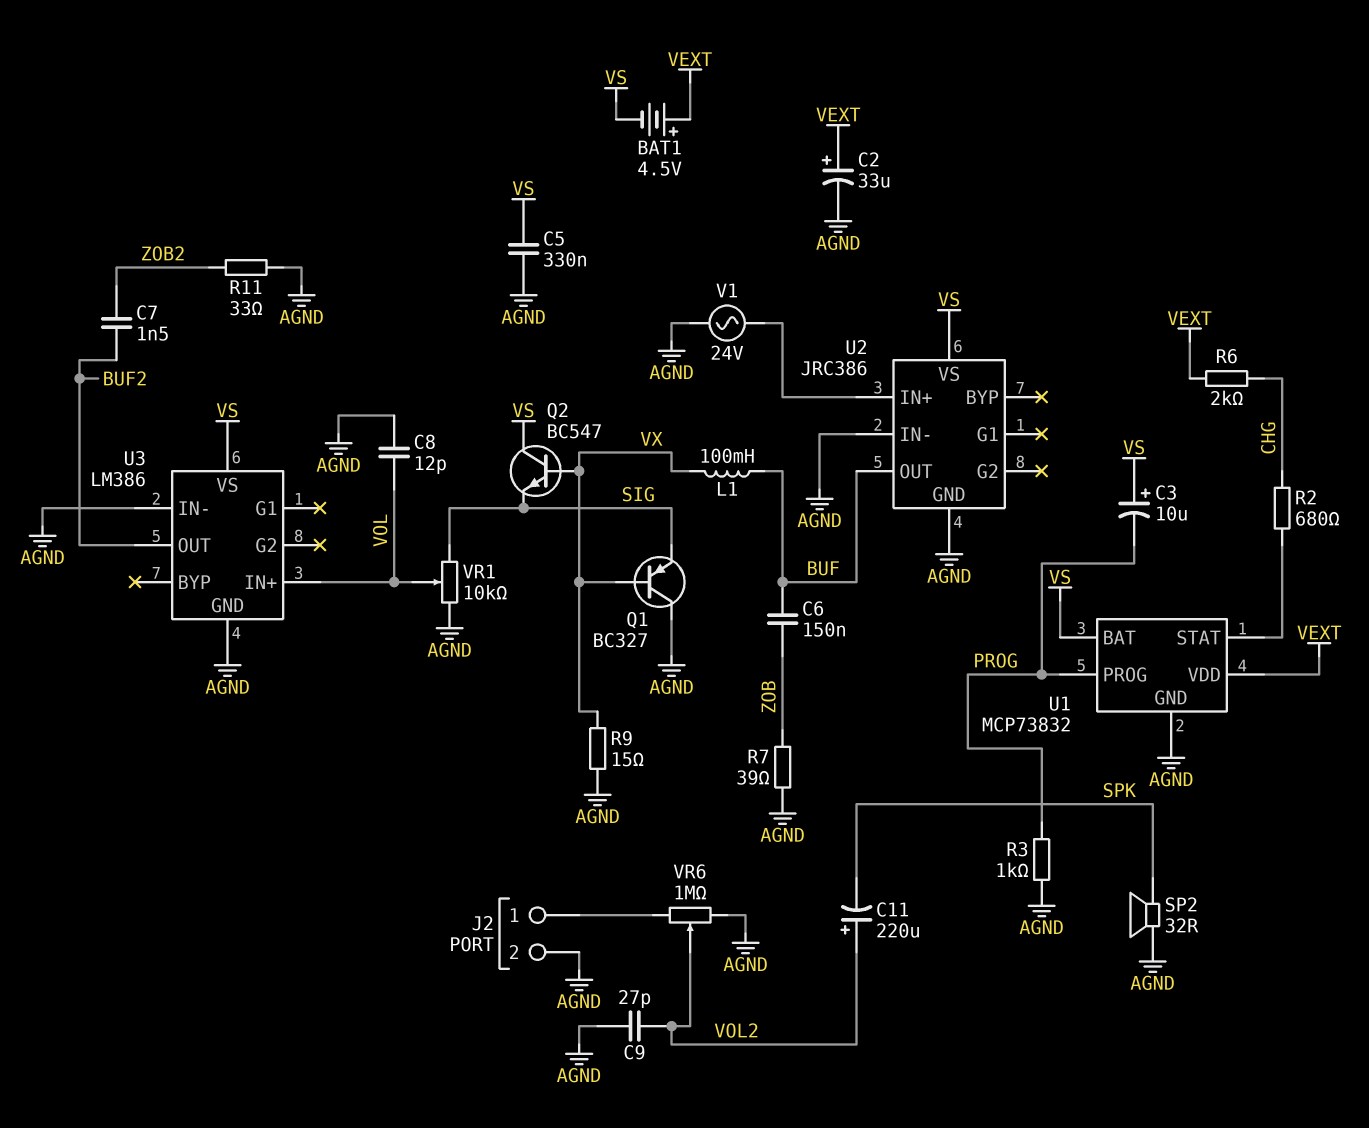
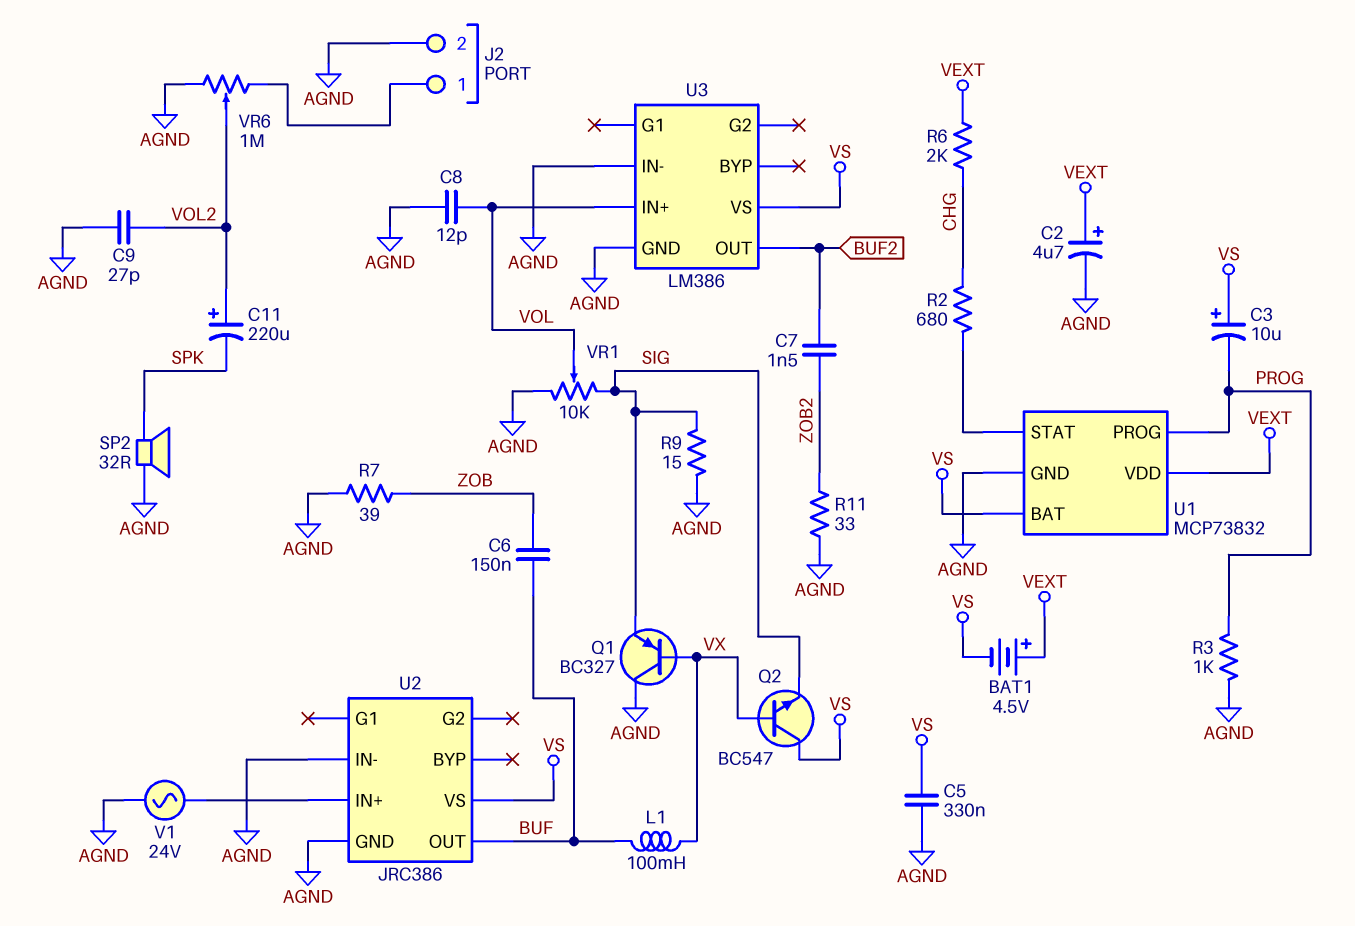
C2: 33uF (plus VEXT, minus AGND) -> 4.7uF (plus VEXT, minus AGND)
R9: 15 (AGND, VX) -> 15 (AGND, SIG)

